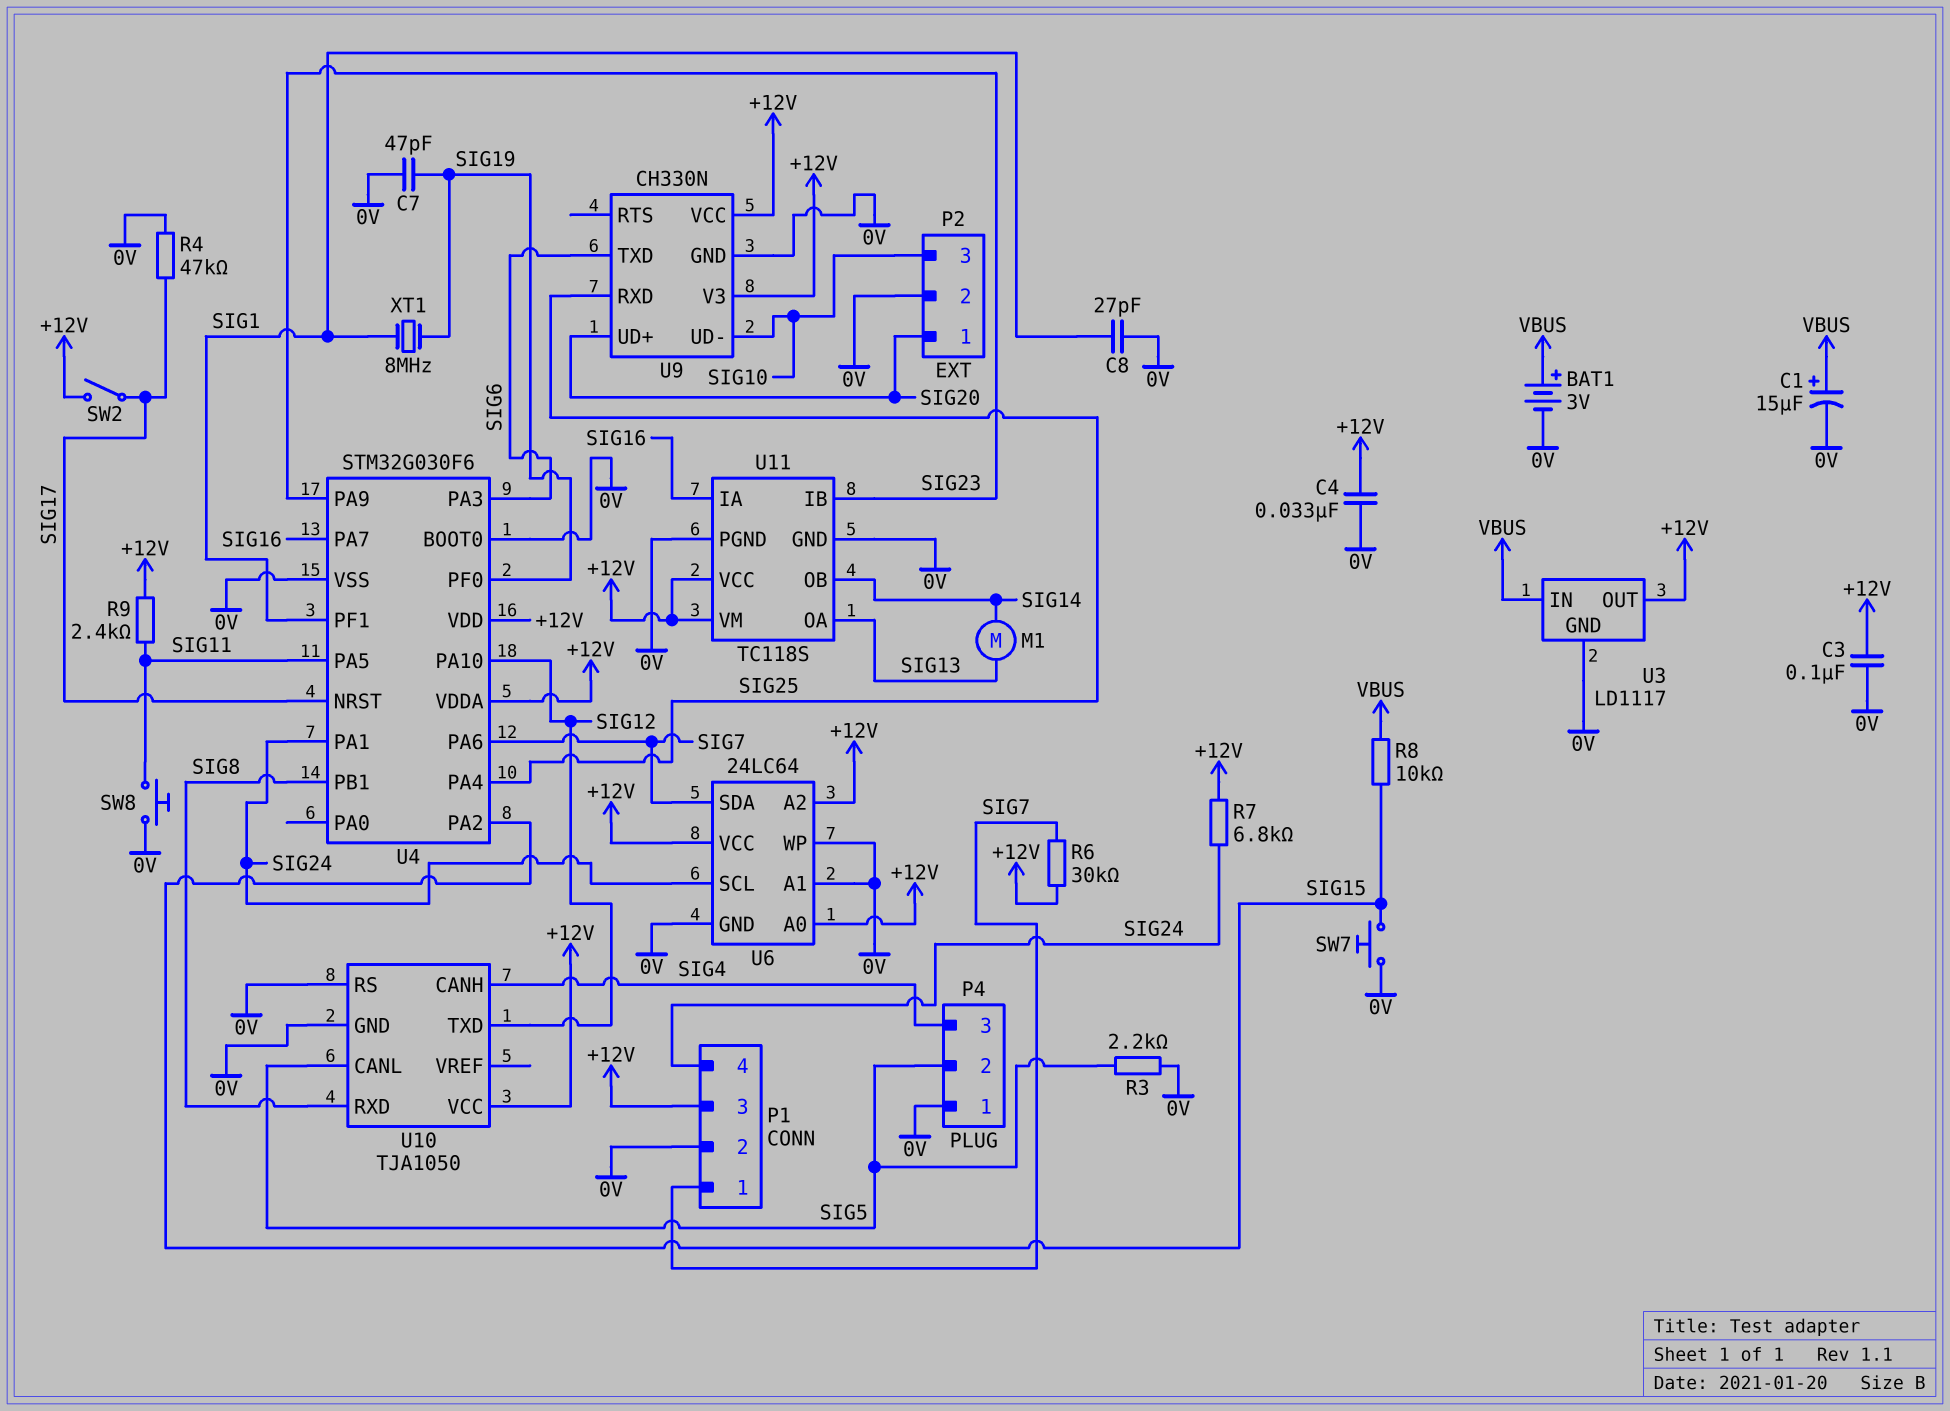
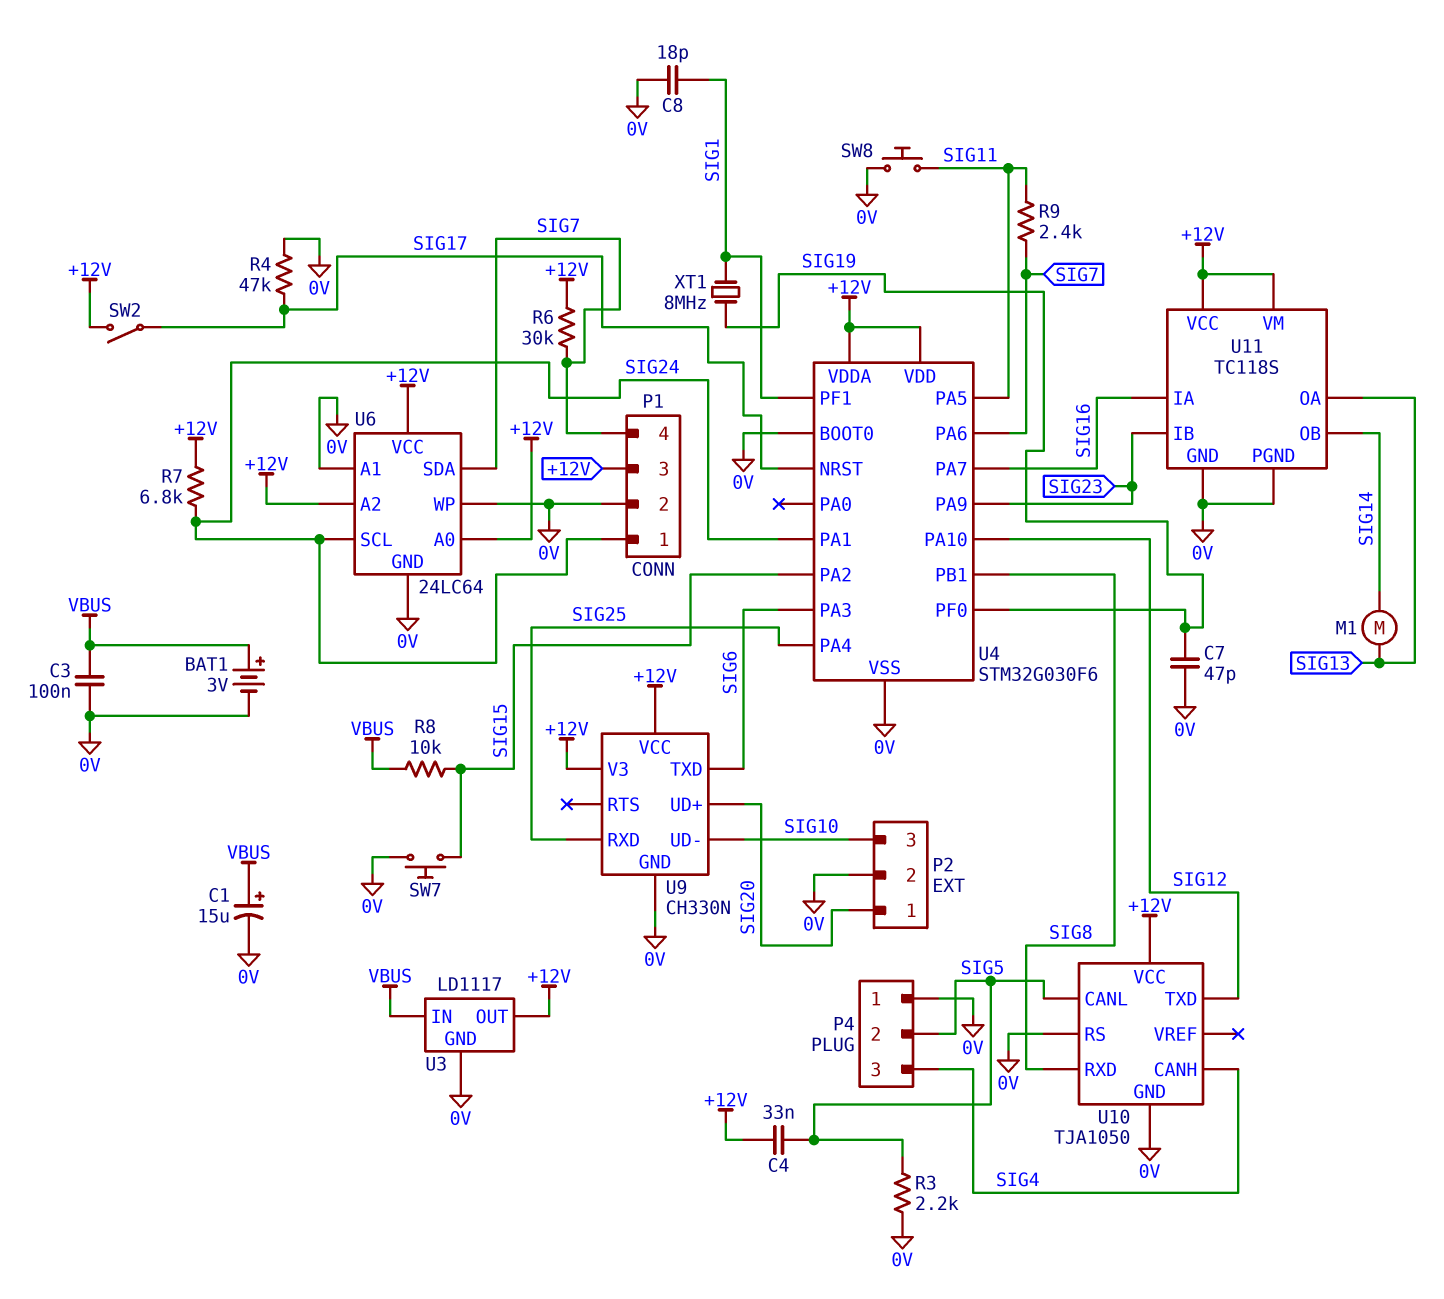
C3: 100nF (+12V, 0V) -> 100nF (0V, VBUS)
C4: 33nF (+12V, 0V) -> 33nF (+12V, SIG5)
C8: 27pF (0V, SIG1) -> 18pF (0V, SIG1)
P1 pin 1: SIG7 -> SIG24
P1 pin 4: SIG24 -> SIG7
R9: 2.4k (+12V, SIG11) -> 2.4k (SIG7, SIG11)

